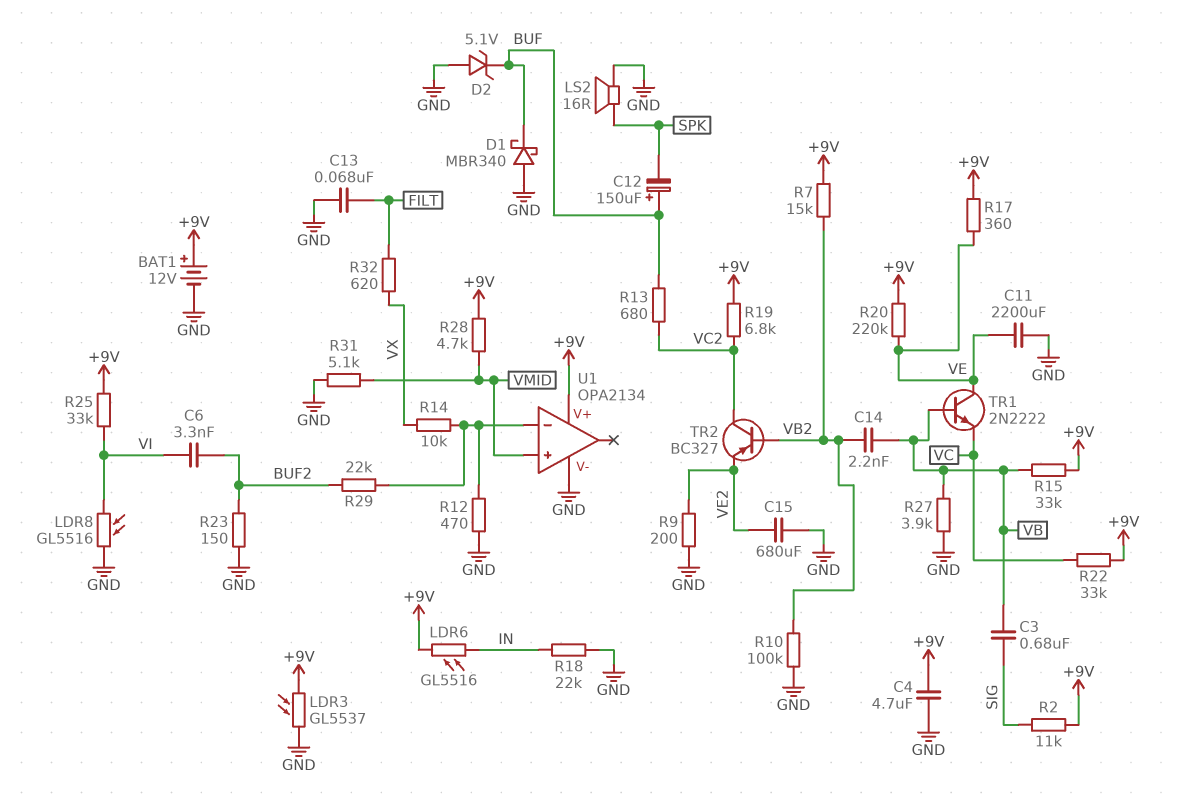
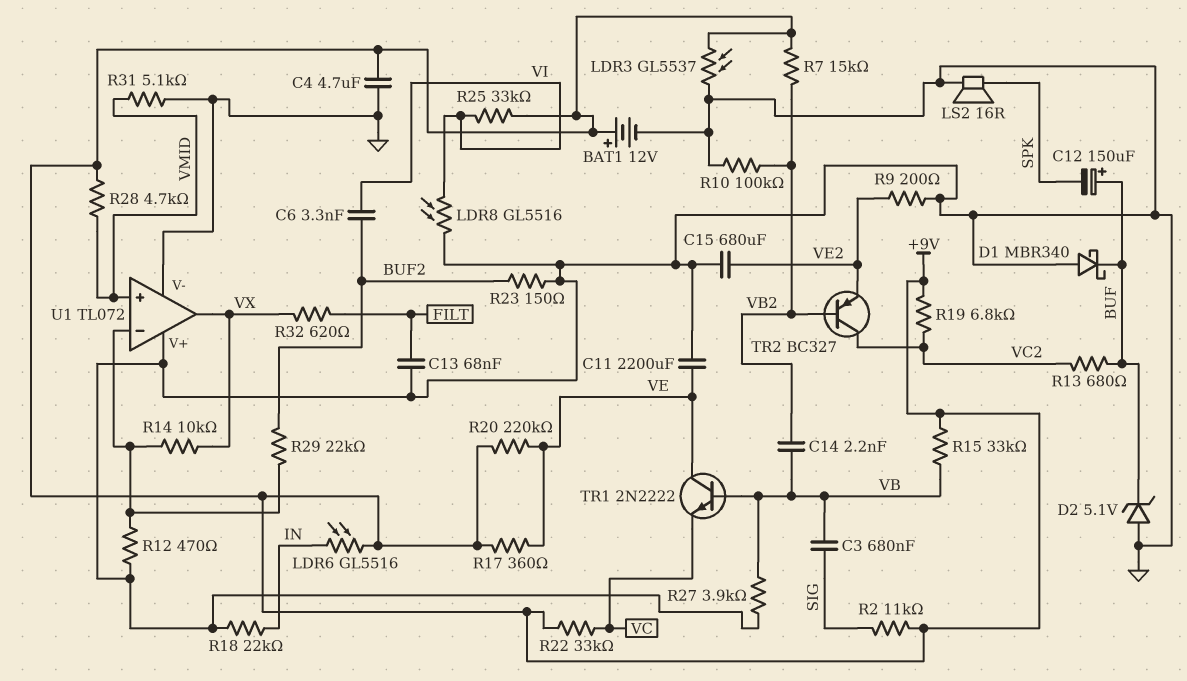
U1: OPA2134 -> TL072
U1 pin V+: +9V -> GND
U1 pin out: none -> VX

